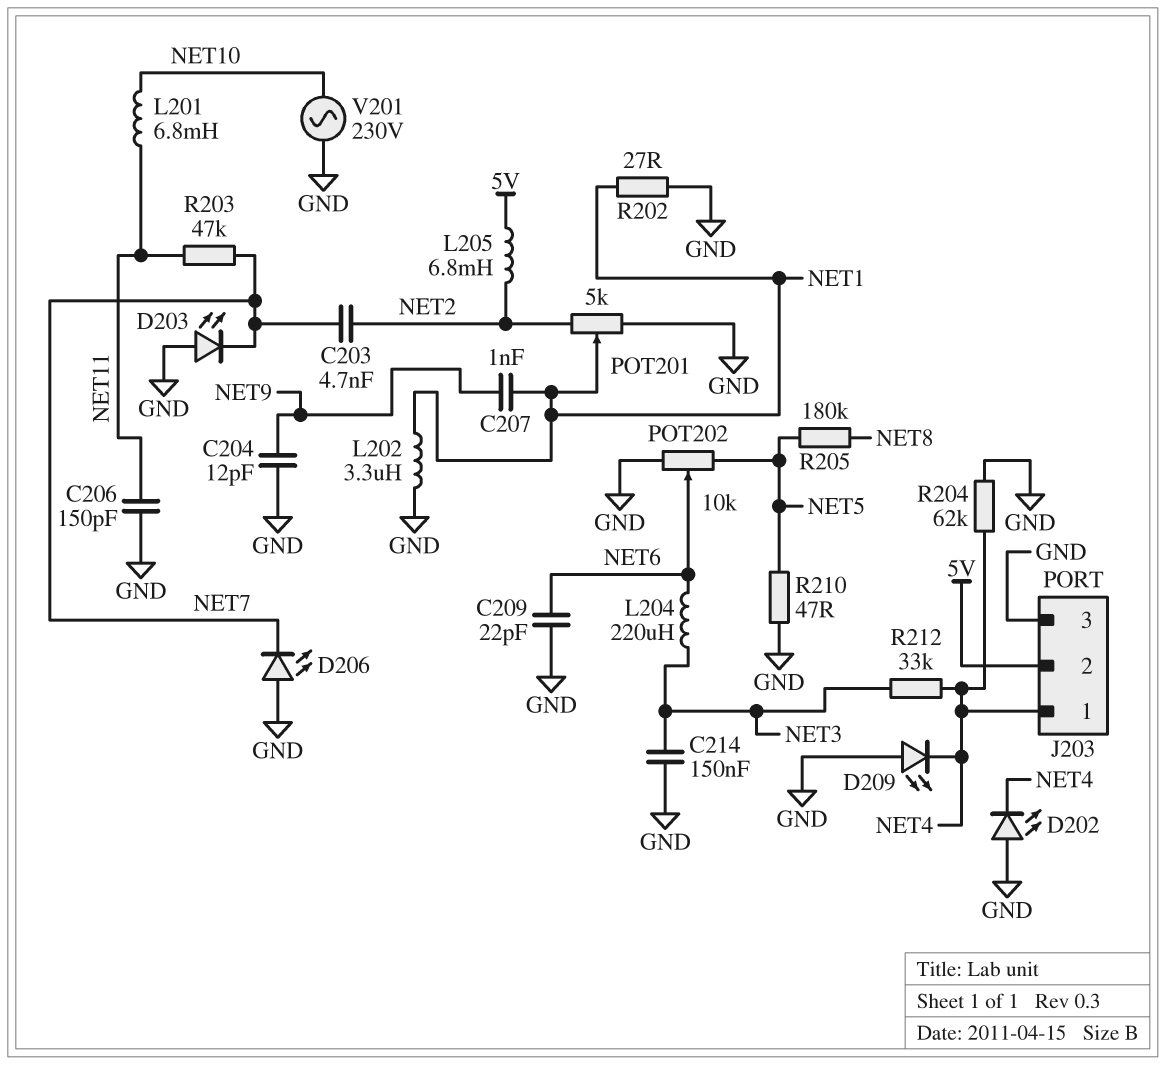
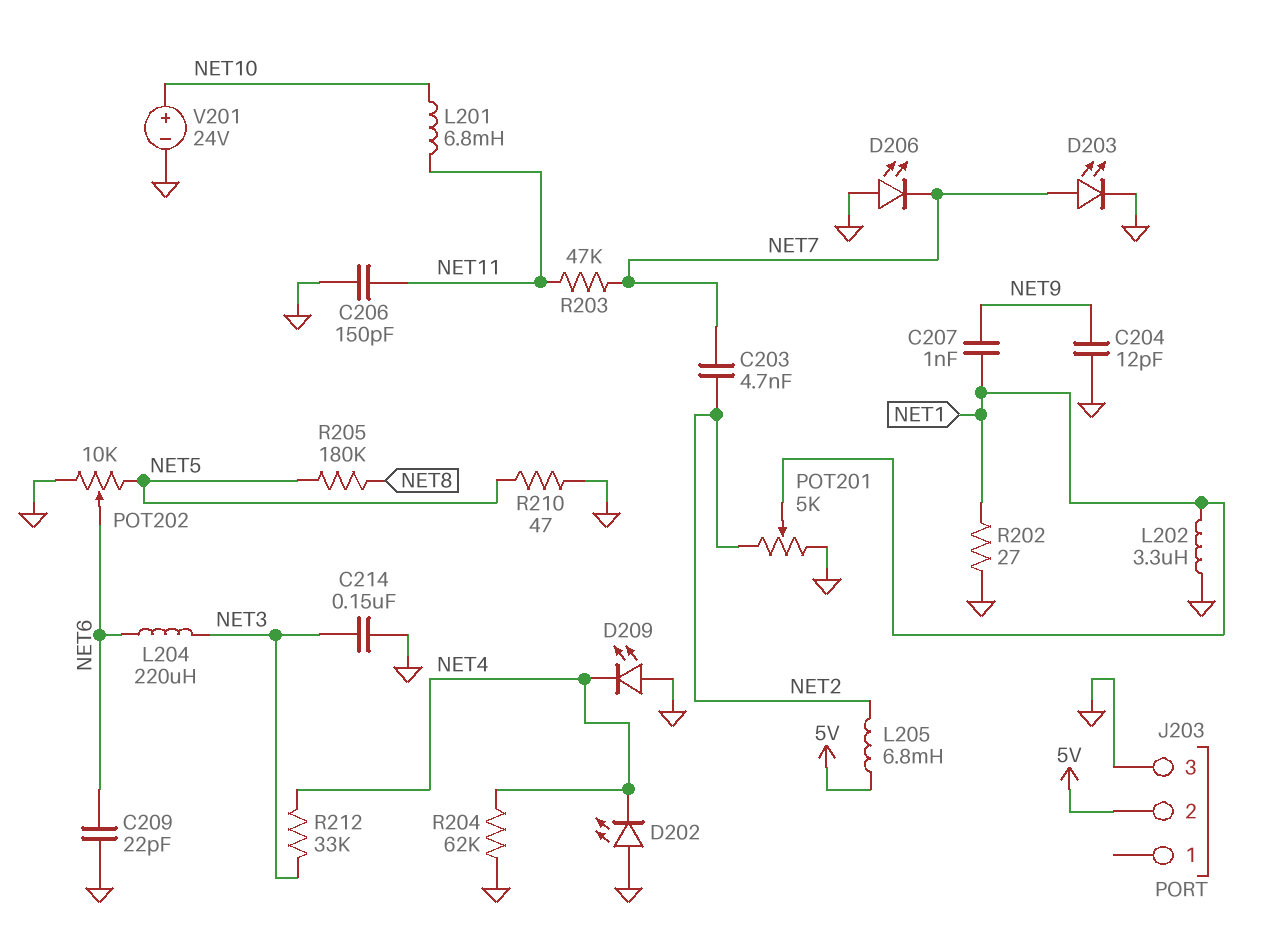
D203: LED (A GND, K NET7) -> LED (A NET7, K GND)
J203 pin 1: NET4 -> none
V201: AC 230V (GND, NET10) -> 24V (plus NET10, minus GND)

